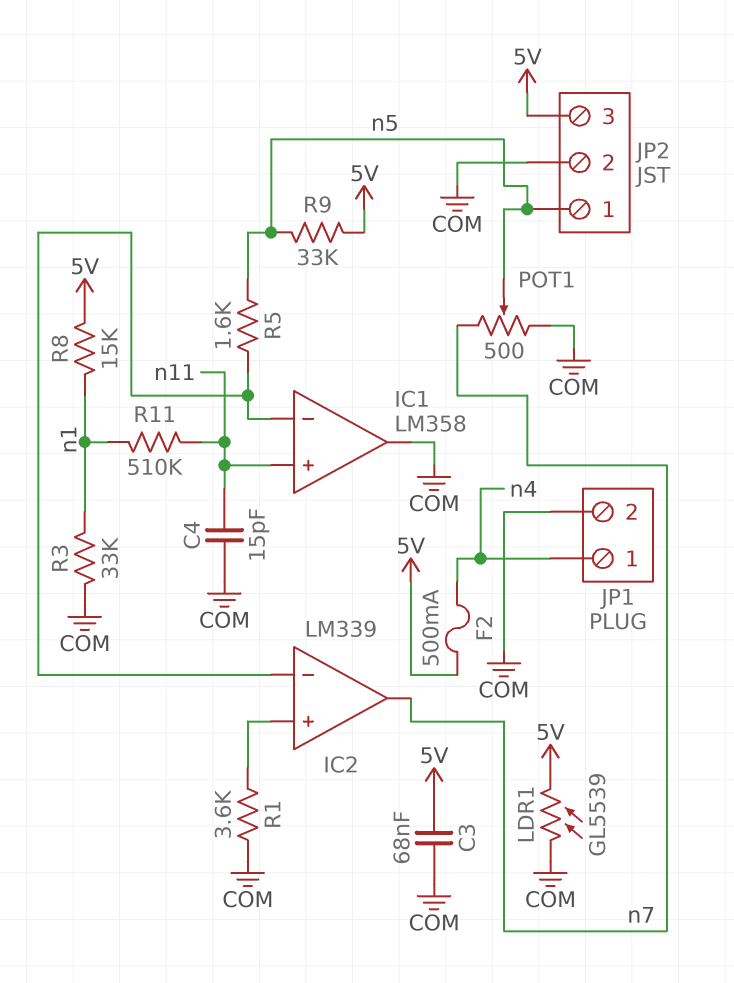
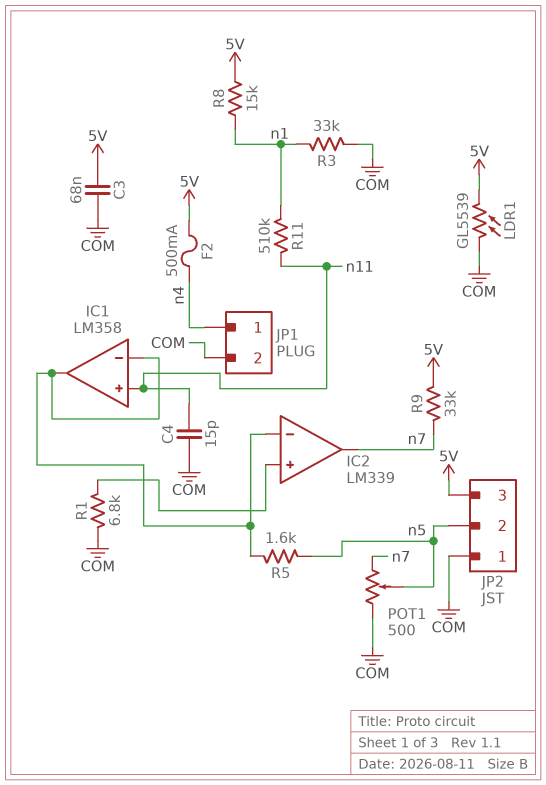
IC1 pin out: COM -> IC1/in-
JP2 pin 1: n5 -> COM
JP2 pin 2: COM -> n5
R1: 3.6k (COM, IC2/in+) -> 6.8k (COM, IC2/in+)
R9: 33k (5V, n5) -> 33k (5V, n7)

